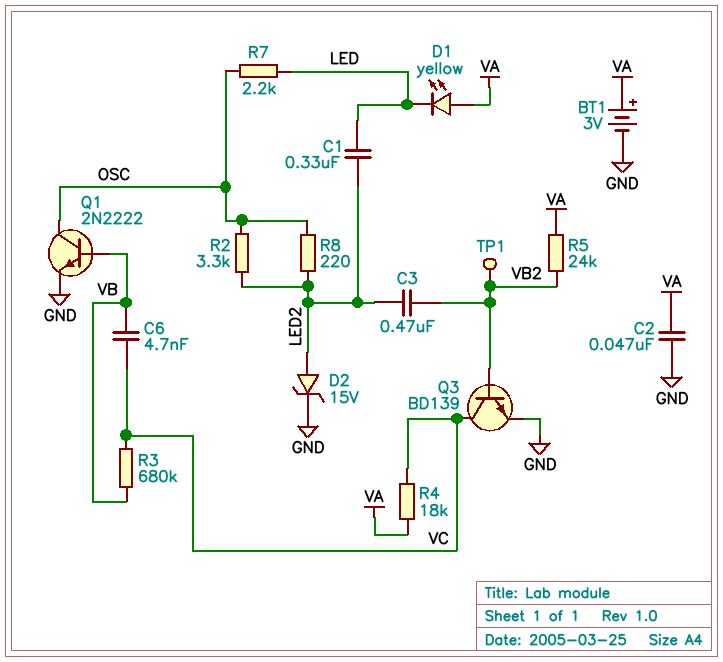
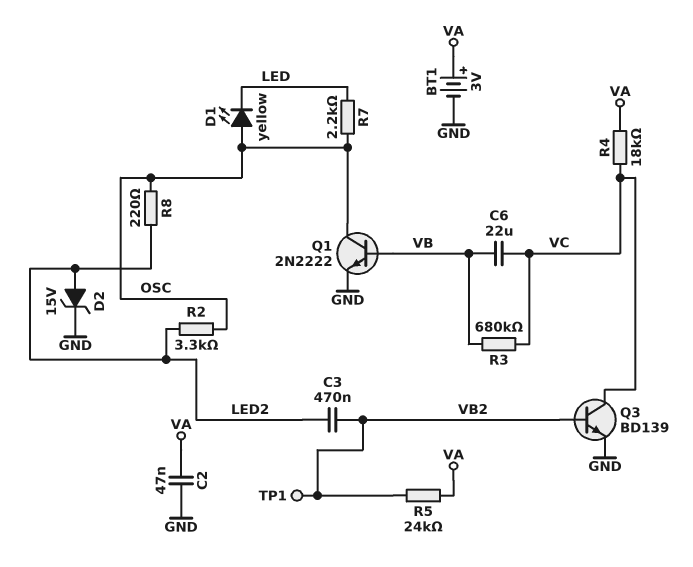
C1: 330nF (LED, LED2) -> none
C6: 4.7nF (VB, VC) -> 22uF (VB, VC)
D1: LED yellow (A VA, K LED) -> LED yellow (A OSC, K LED)

